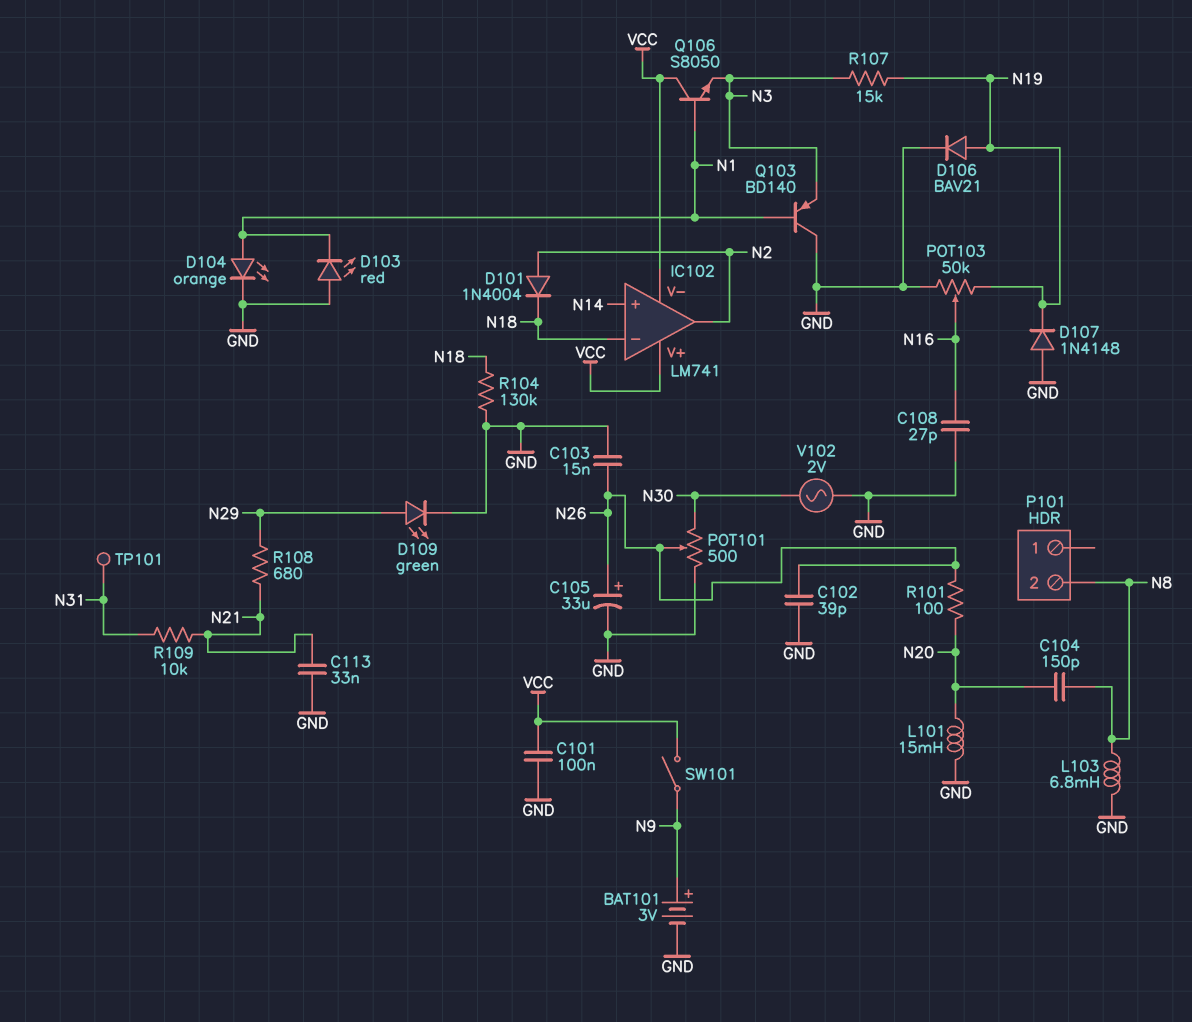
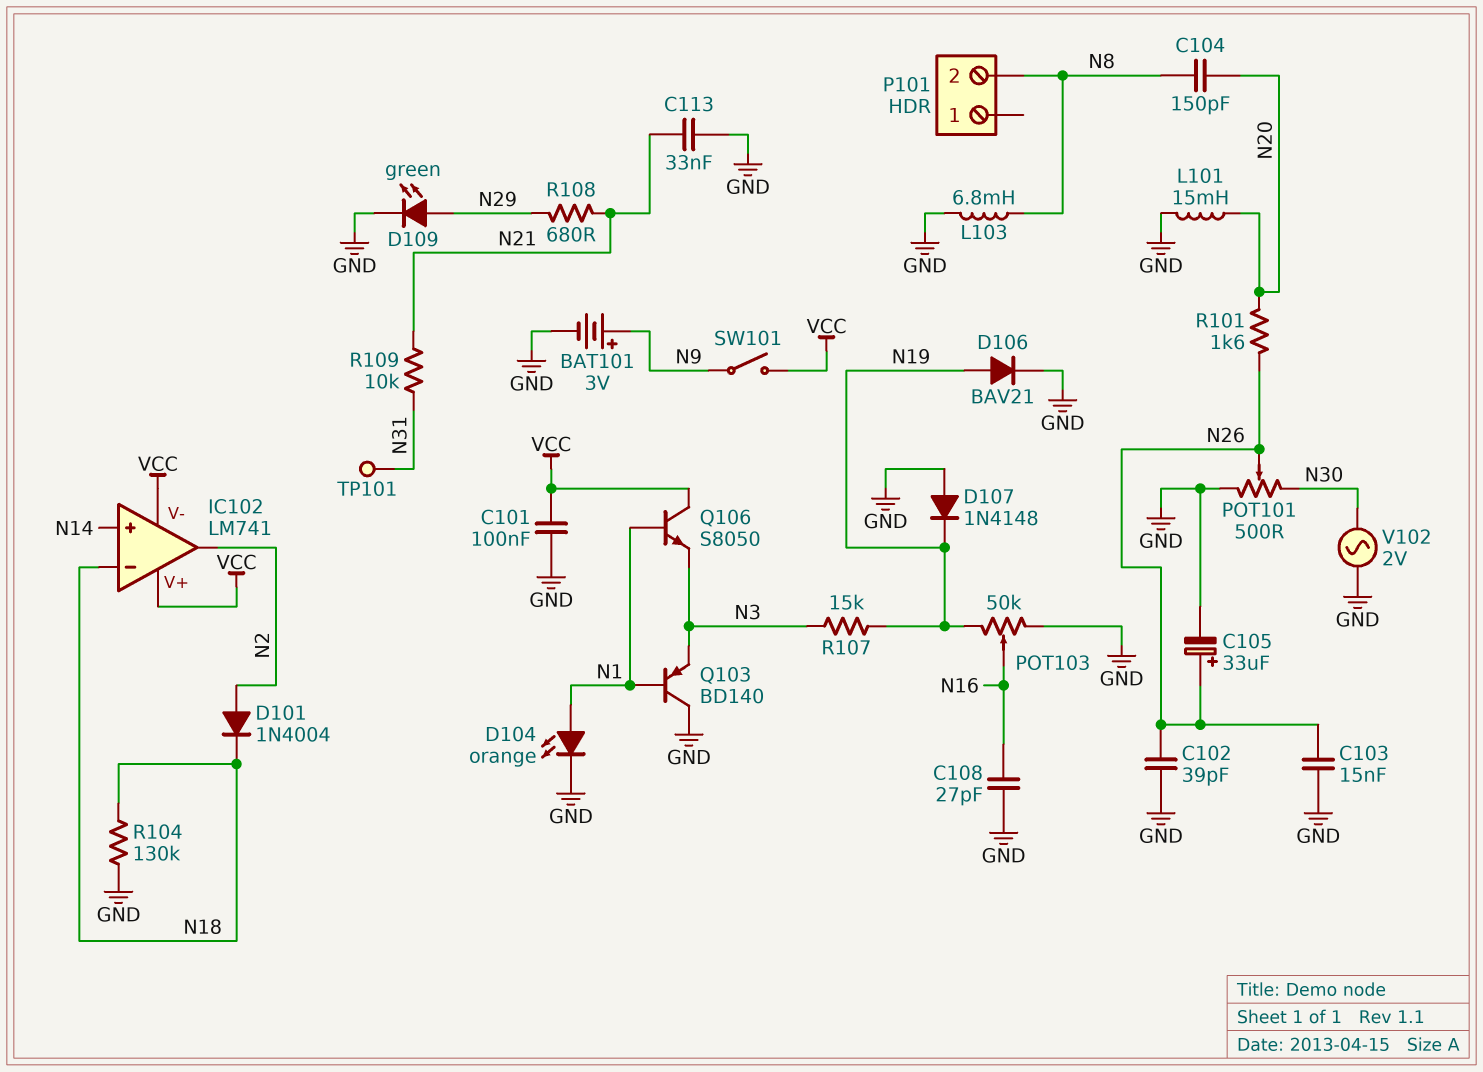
D103: LED red (A GND, K N1) -> none
R101: 100 (N20, N26) -> 1.6k (N20, N26)

